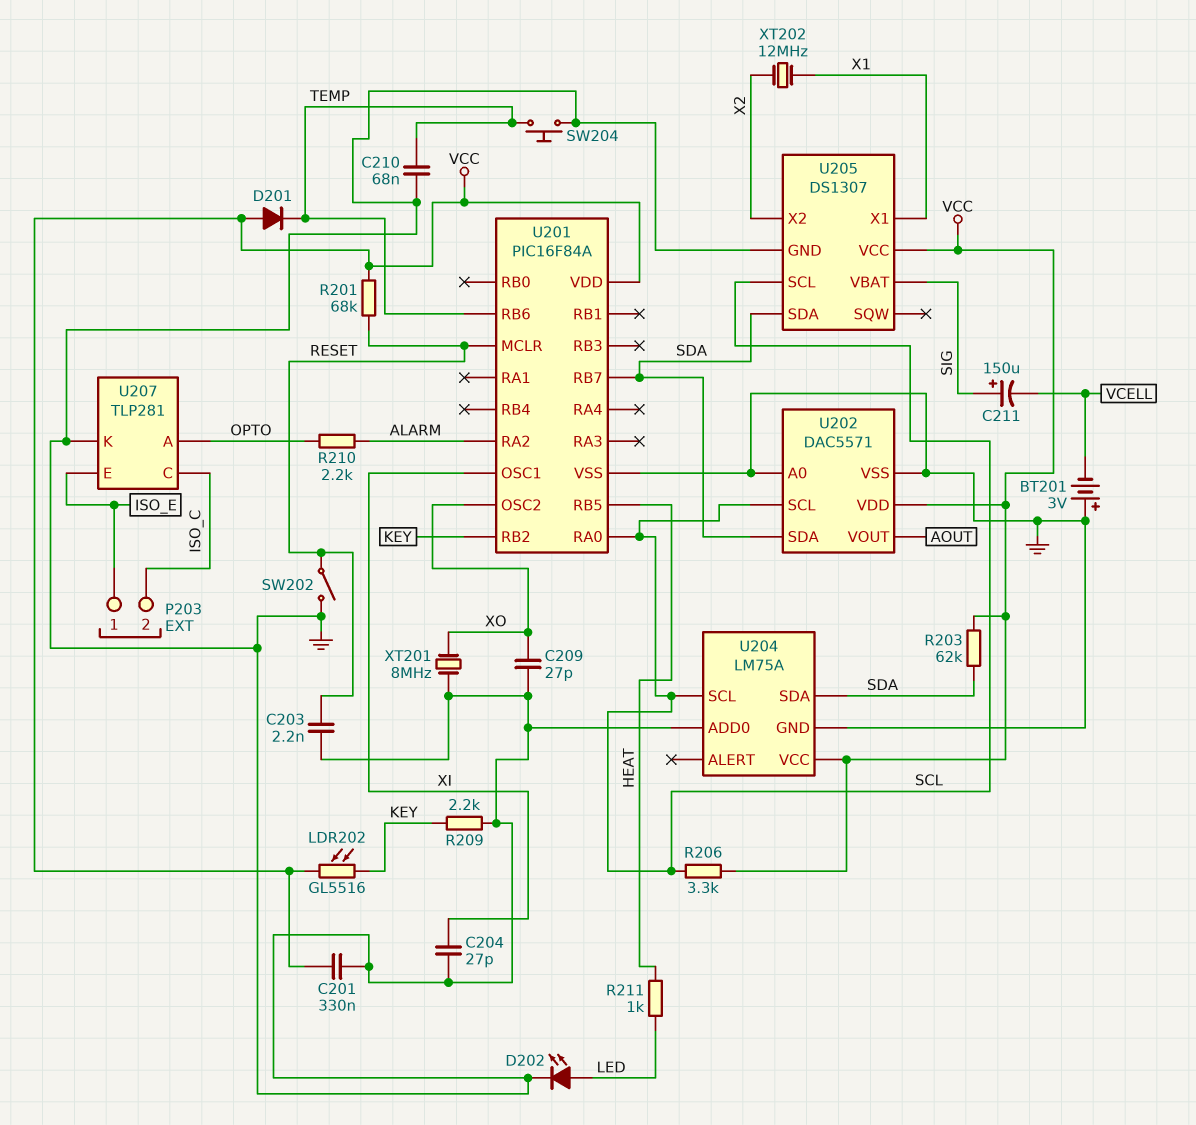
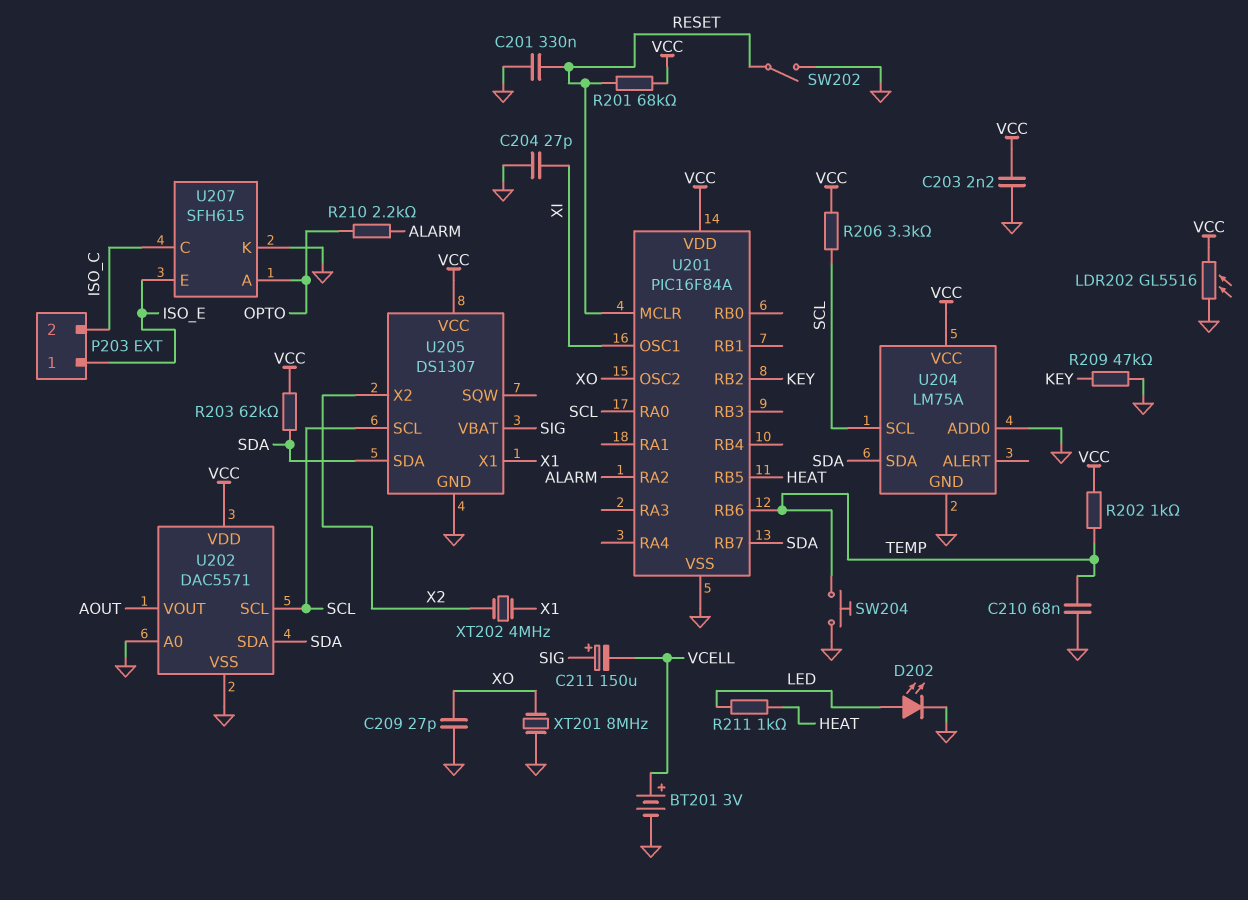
BT201: 3V (plus GND, minus VCELL) -> 3V (plus VCELL, minus GND)
C201: 330nF (GND, VCC) -> 330nF (GND, RESET)
C203: 2.2nF (GND, RESET) -> 2.2nF (GND, VCC)
D201: diode (A VCC, K TEMP) -> none
LDR202: GL5516 (KEY, VCC) -> GL5516 (GND, VCC)
R202: none -> 1k (TEMP, VCC)
R209: 2.2k (GND, KEY) -> 47k (GND, KEY)
U207: TLP281 -> SFH615
XT202: 12MHz (X1, X2) -> 4MHz (X1, X2)

